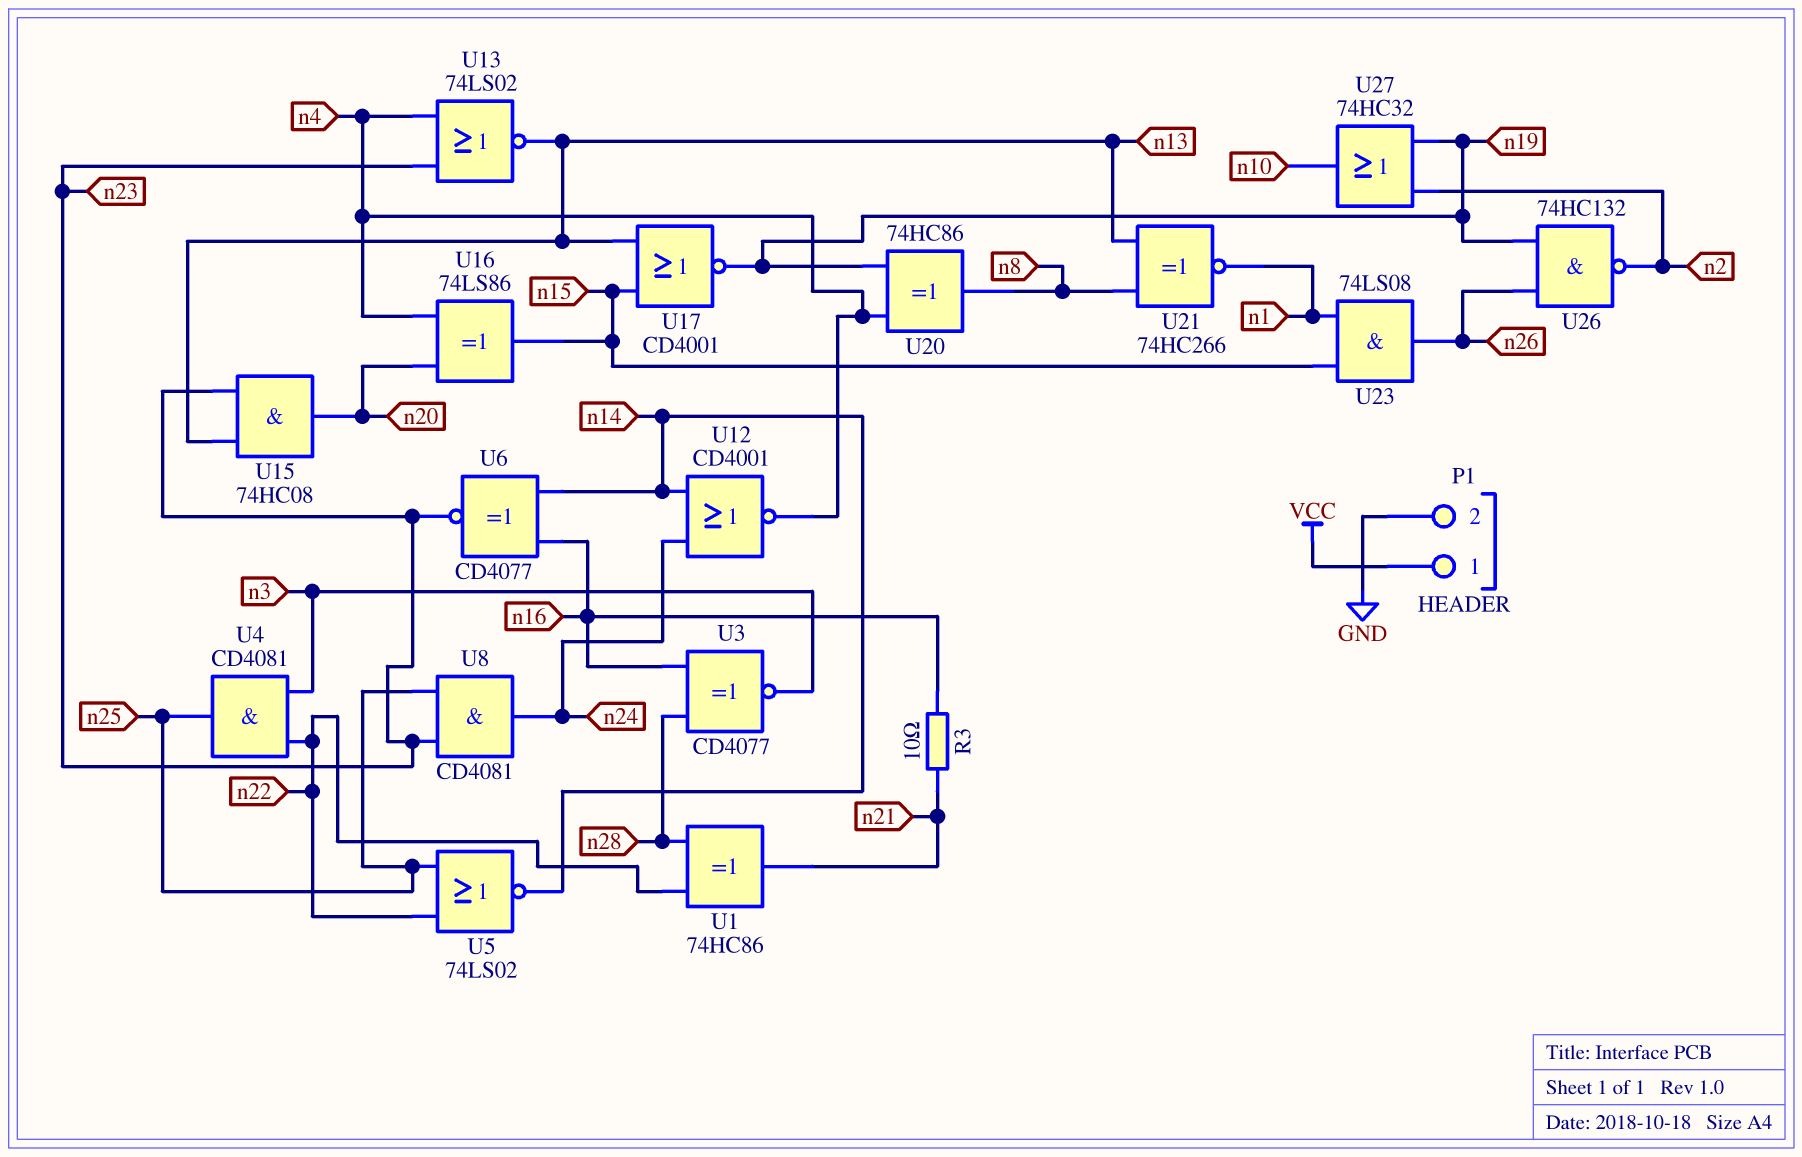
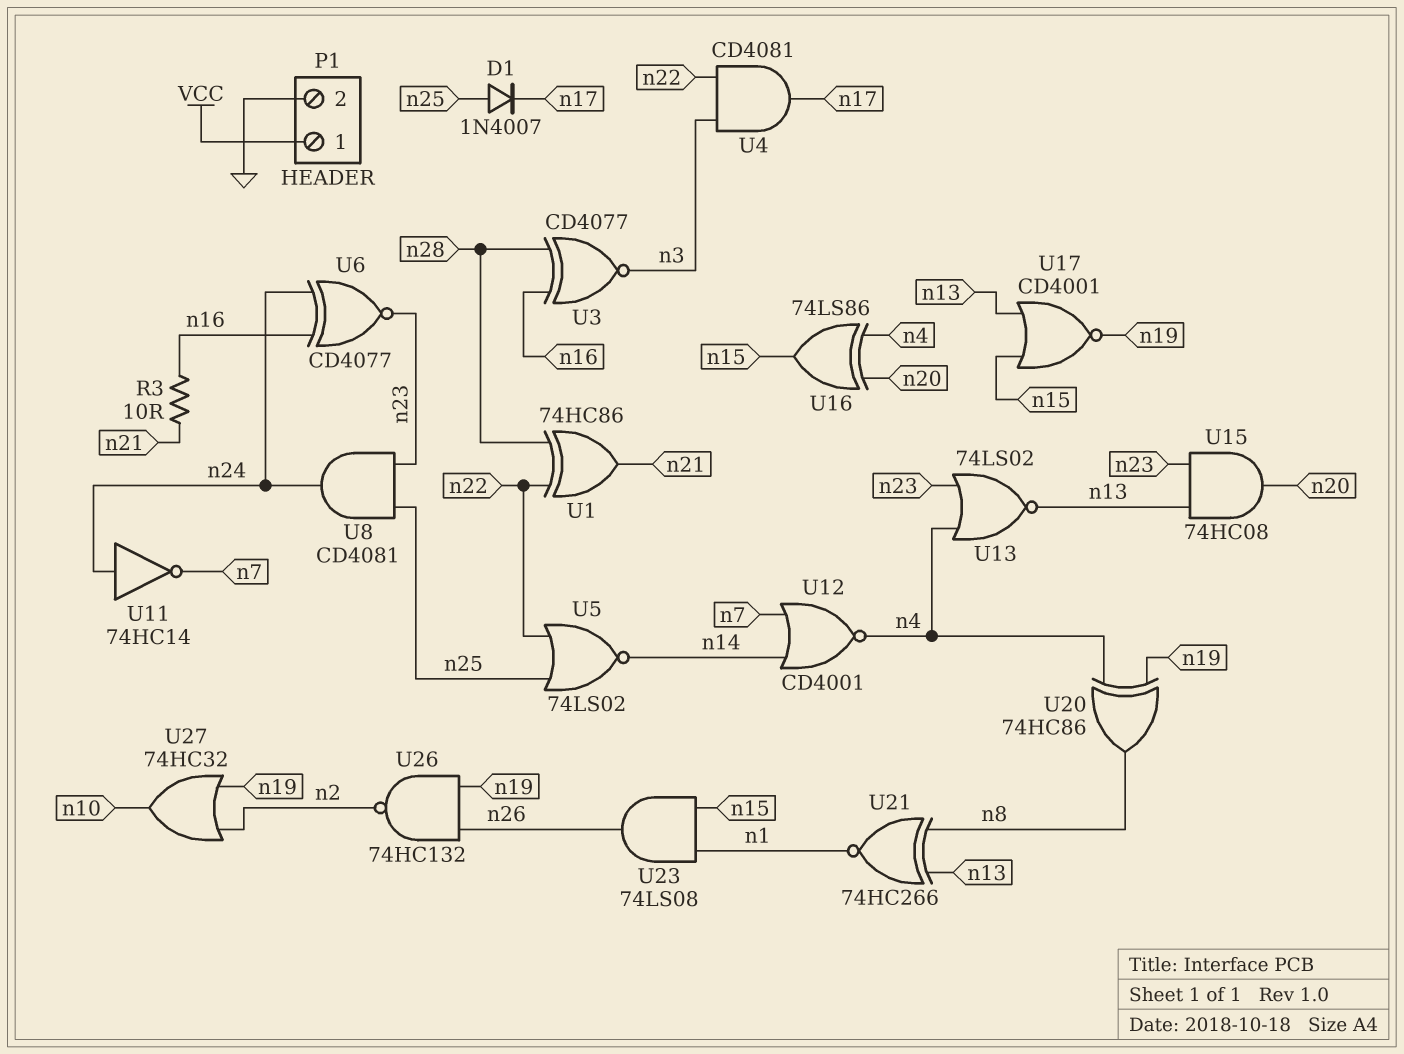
D1: none -> diode 1N4007 (A n25, K n17)
U4: AND CD4081 (in n3, in n22, out n25) -> AND CD4081 (in n3, in n22, out n17)
U6: XNOR CD4077 (in n14, in n16, out n23) -> XNOR CD4077 (in n16, in n24, out n23)
U11: none -> NOT 74HC14 (in n24, out n7)
U12: NOR CD4001 (in n14, in n24, out n4) -> NOR CD4001 (in n7, in n14, out n4)

